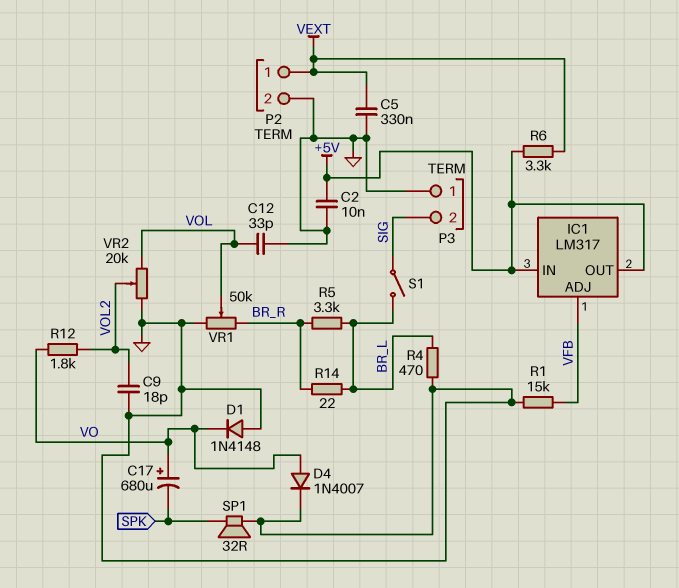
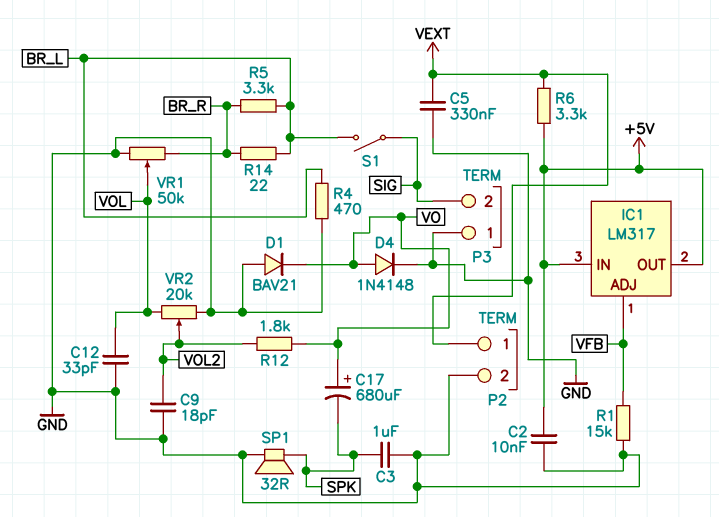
C3: none -> 1uF (GND, SPK)
D1: diode 1N4148 (A GND, K VO) -> diode BAV21 (A GND, K VO)
D4: diode 1N4007 (A VO, K GND) -> diode 1N4148 (A VO, K GND)

